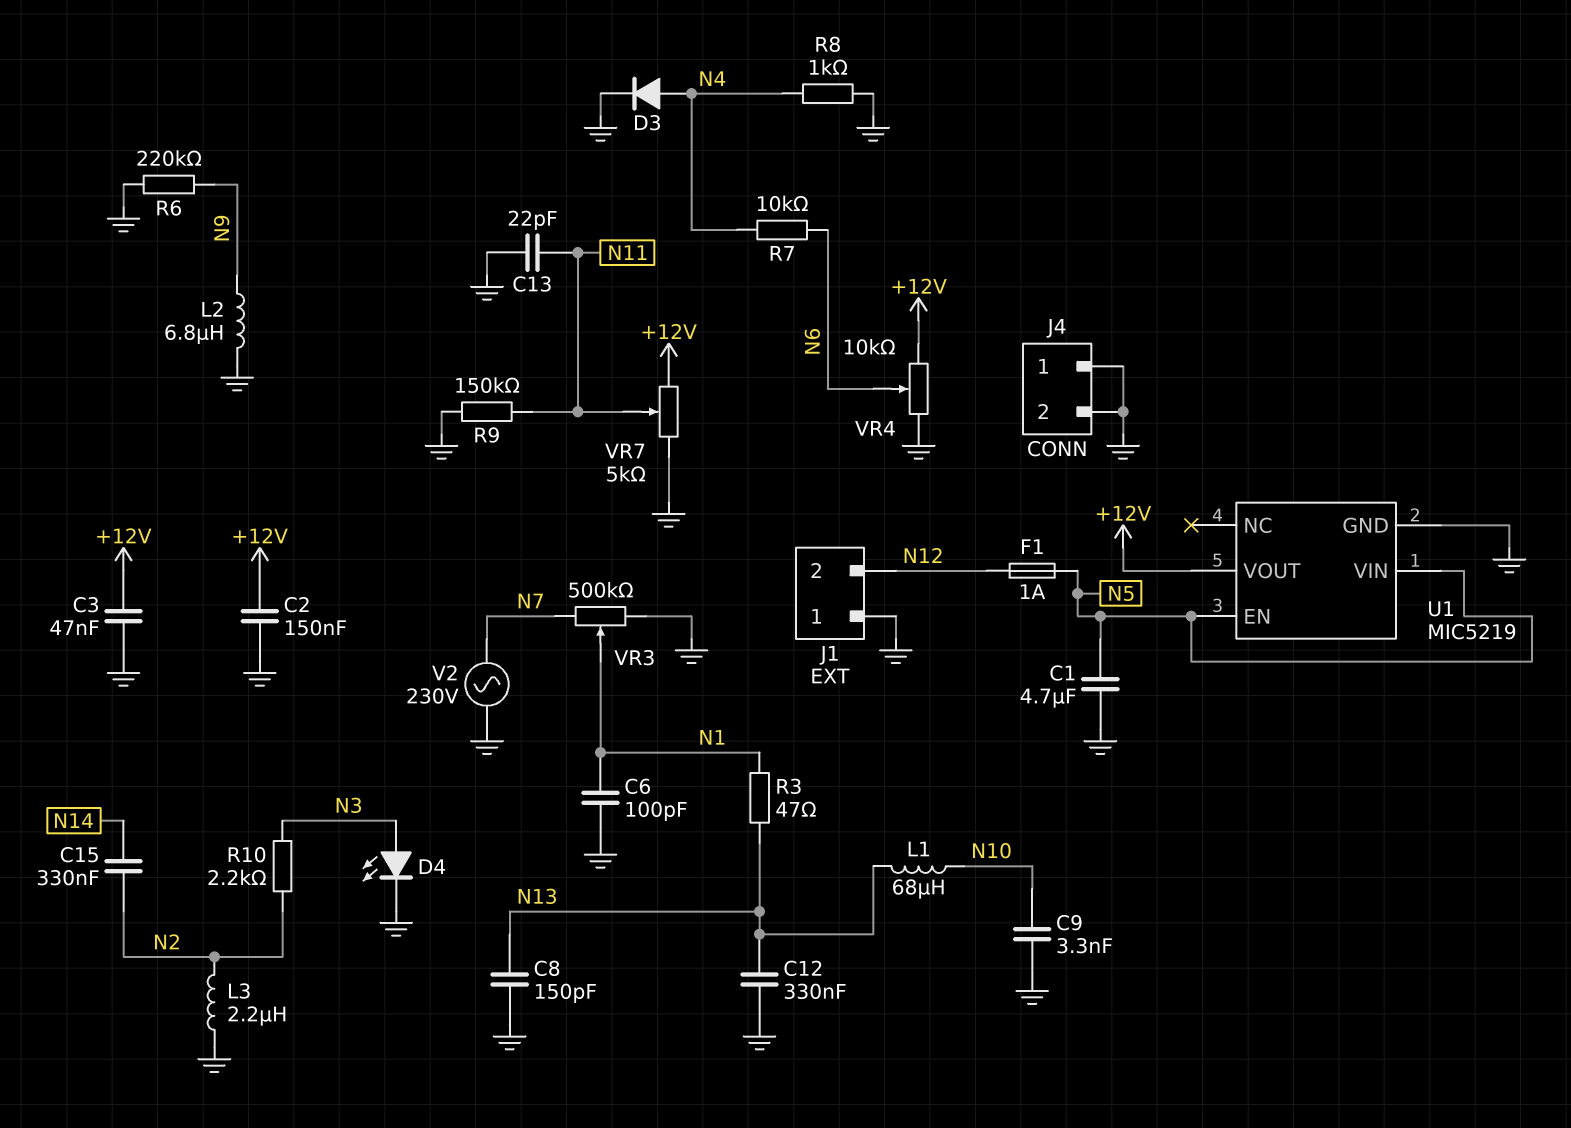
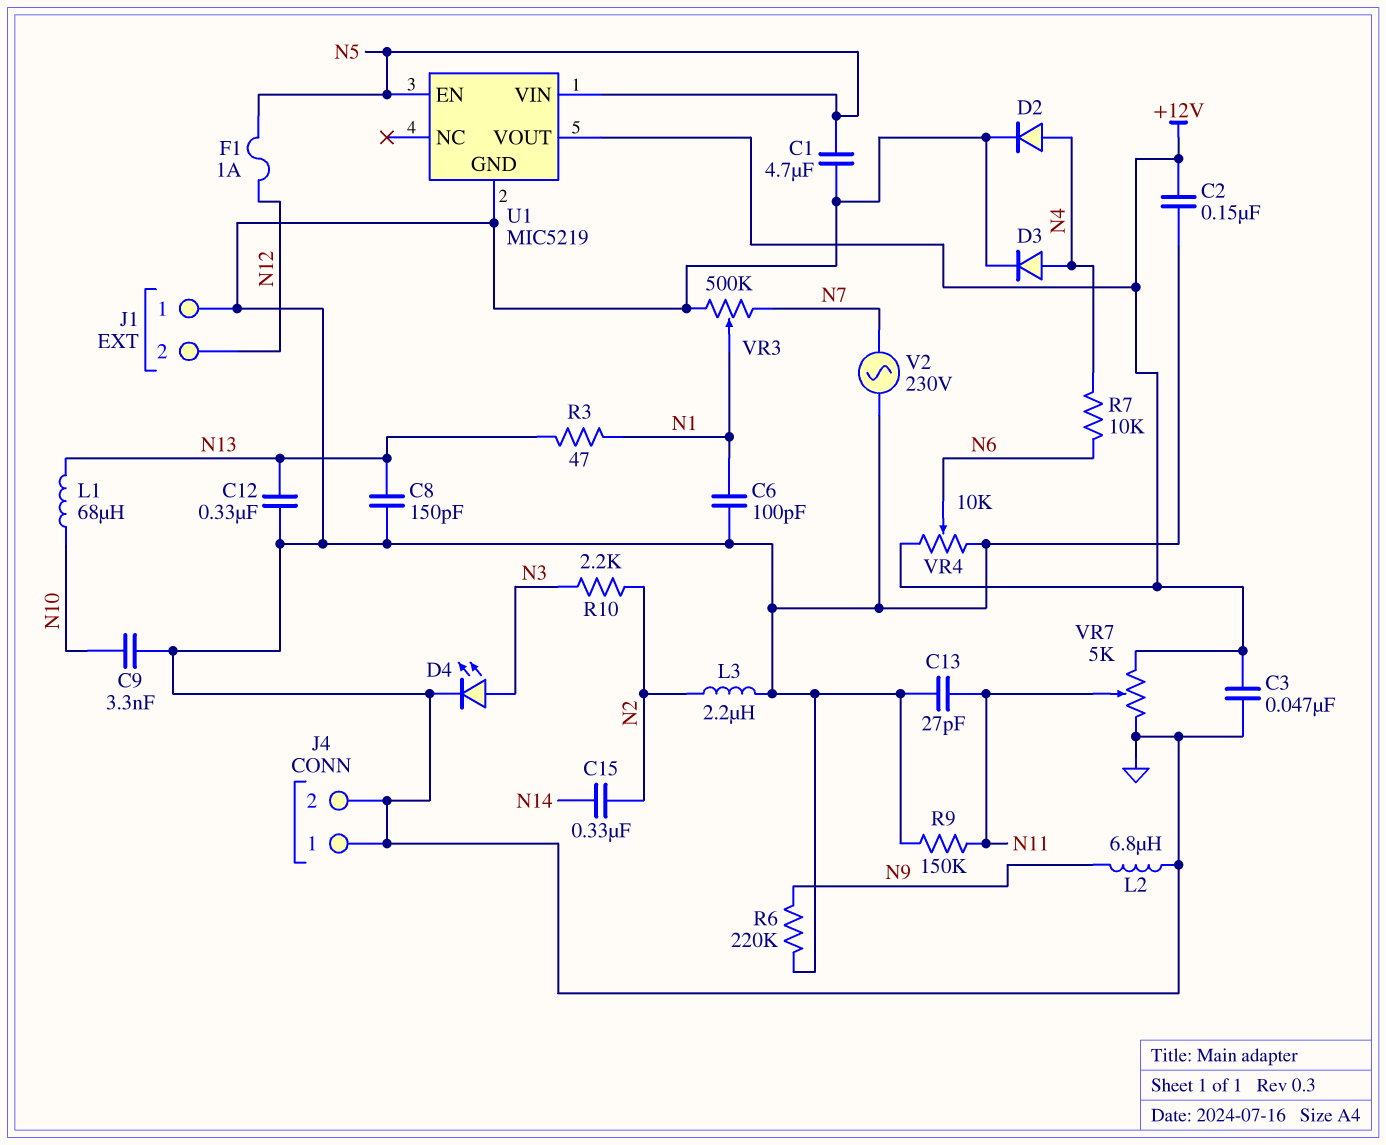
C13: 22pF (GND, N11) -> 27pF (GND, N11)
D2: none -> diode (A N4, K GND)
R8: 1k (GND, N4) -> none

